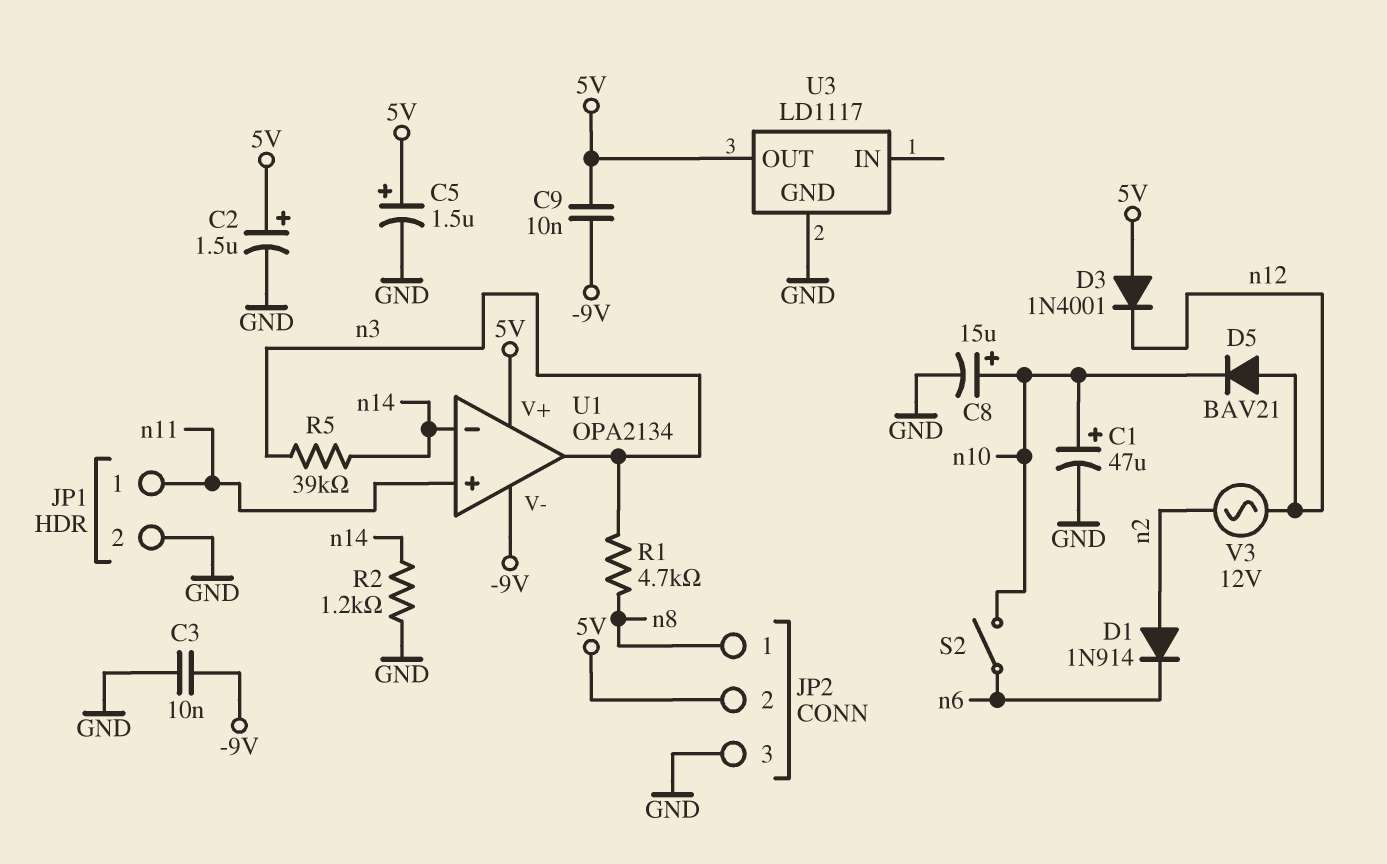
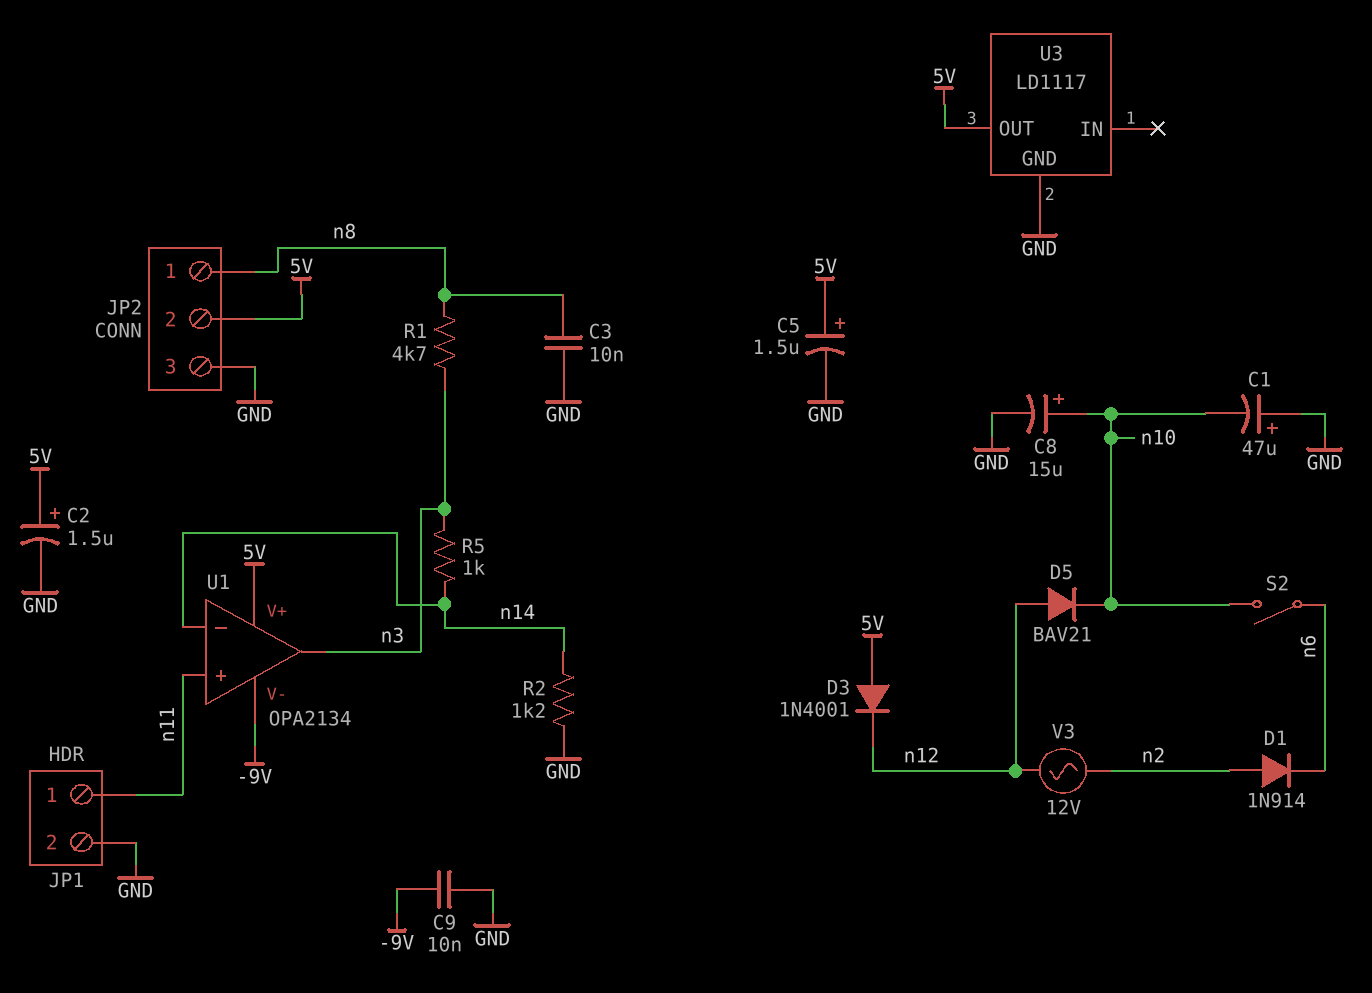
C1: 47uF (plus n10, minus GND) -> 47uF (plus GND, minus n10)
C3: 10nF (-9V, GND) -> 10nF (GND, n8)
C9: 10nF (-9V, 5V) -> 10nF (-9V, GND)
R5: 39k (n3, n14) -> 1k (n3, n14)

